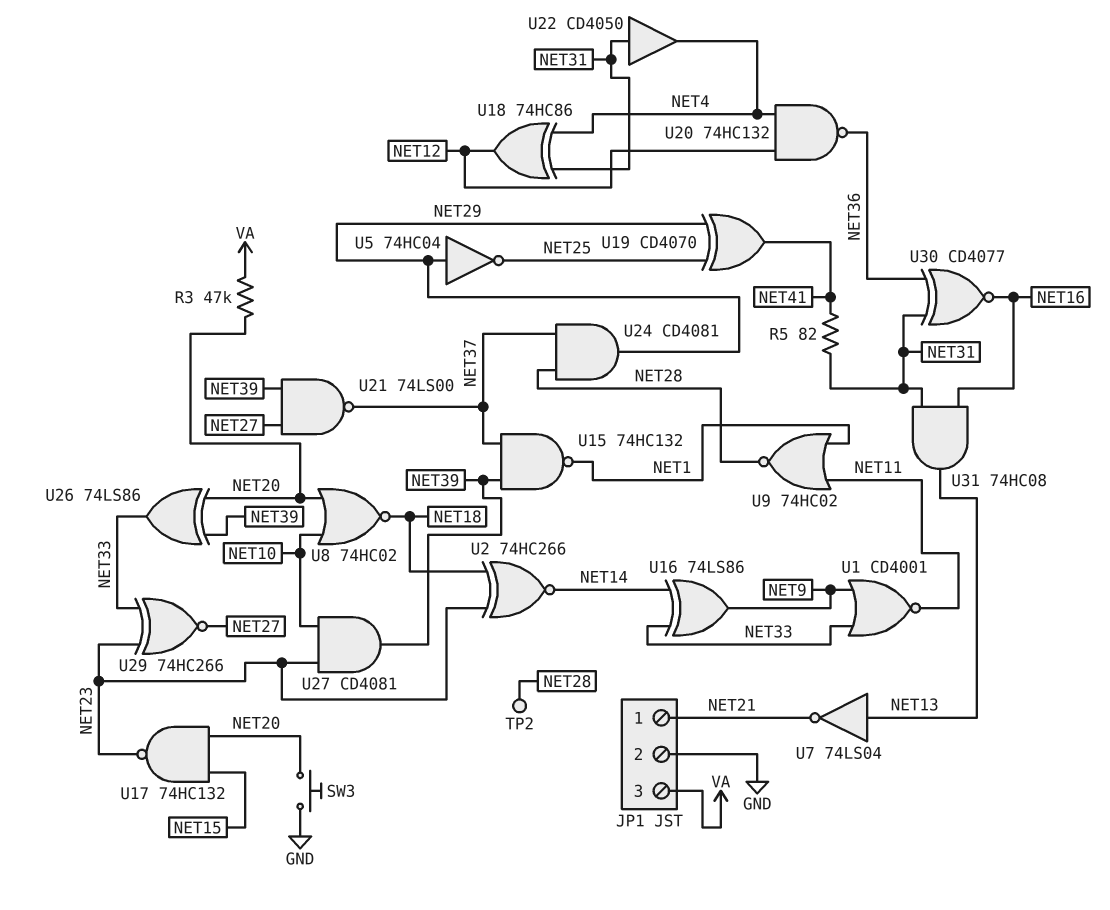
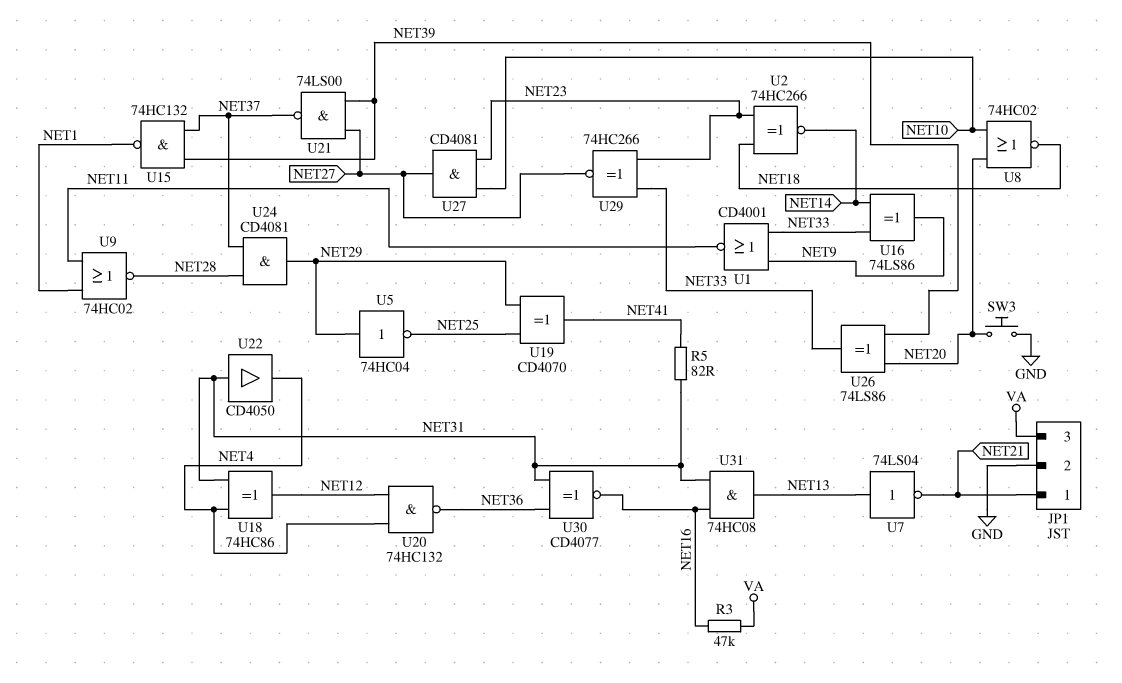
R3: 47k (NET20, VA) -> 47k (NET16, VA)
TP2: test point (NET28) -> none
U17: NAND 74HC132 (in NET15, in NET20, out NET23) -> none
U27: AND CD4081 (in NET10, in NET23, out NET39) -> AND CD4081 (in NET10, in NET23, out NET27)

